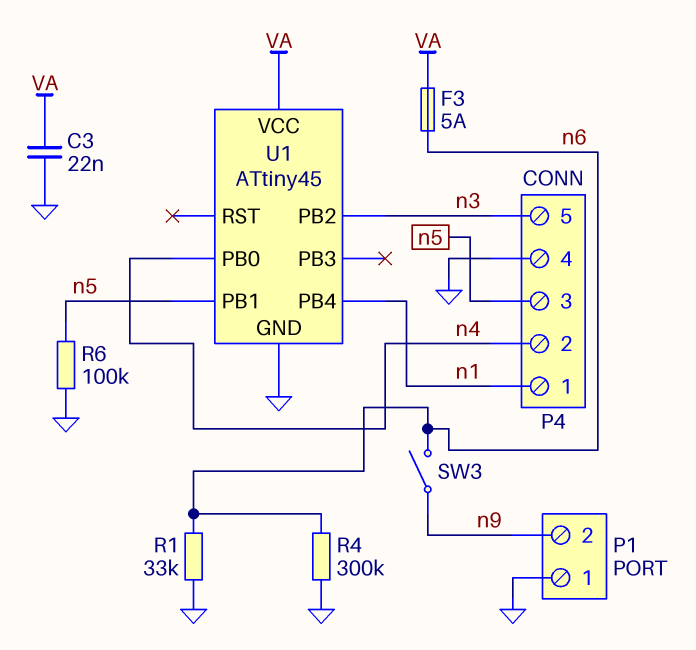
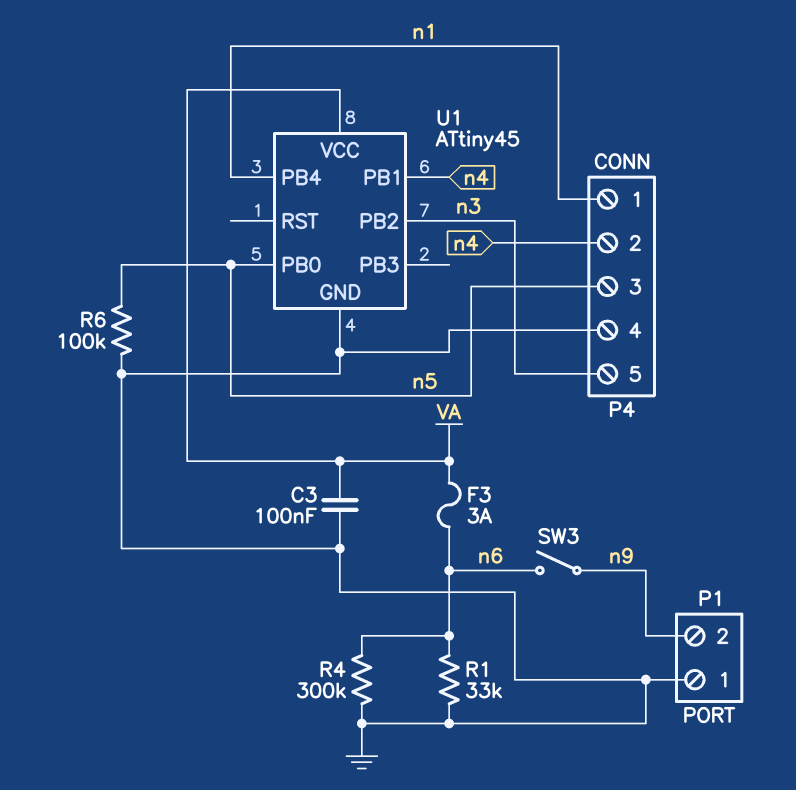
C3: 22nF (GND, VA) -> 100nF (GND, VA)
F3: 5A (VA, n6) -> 3A (VA, n6)
U1 pin PB0: n4 -> n5
U1 pin PB1: n5 -> n4

